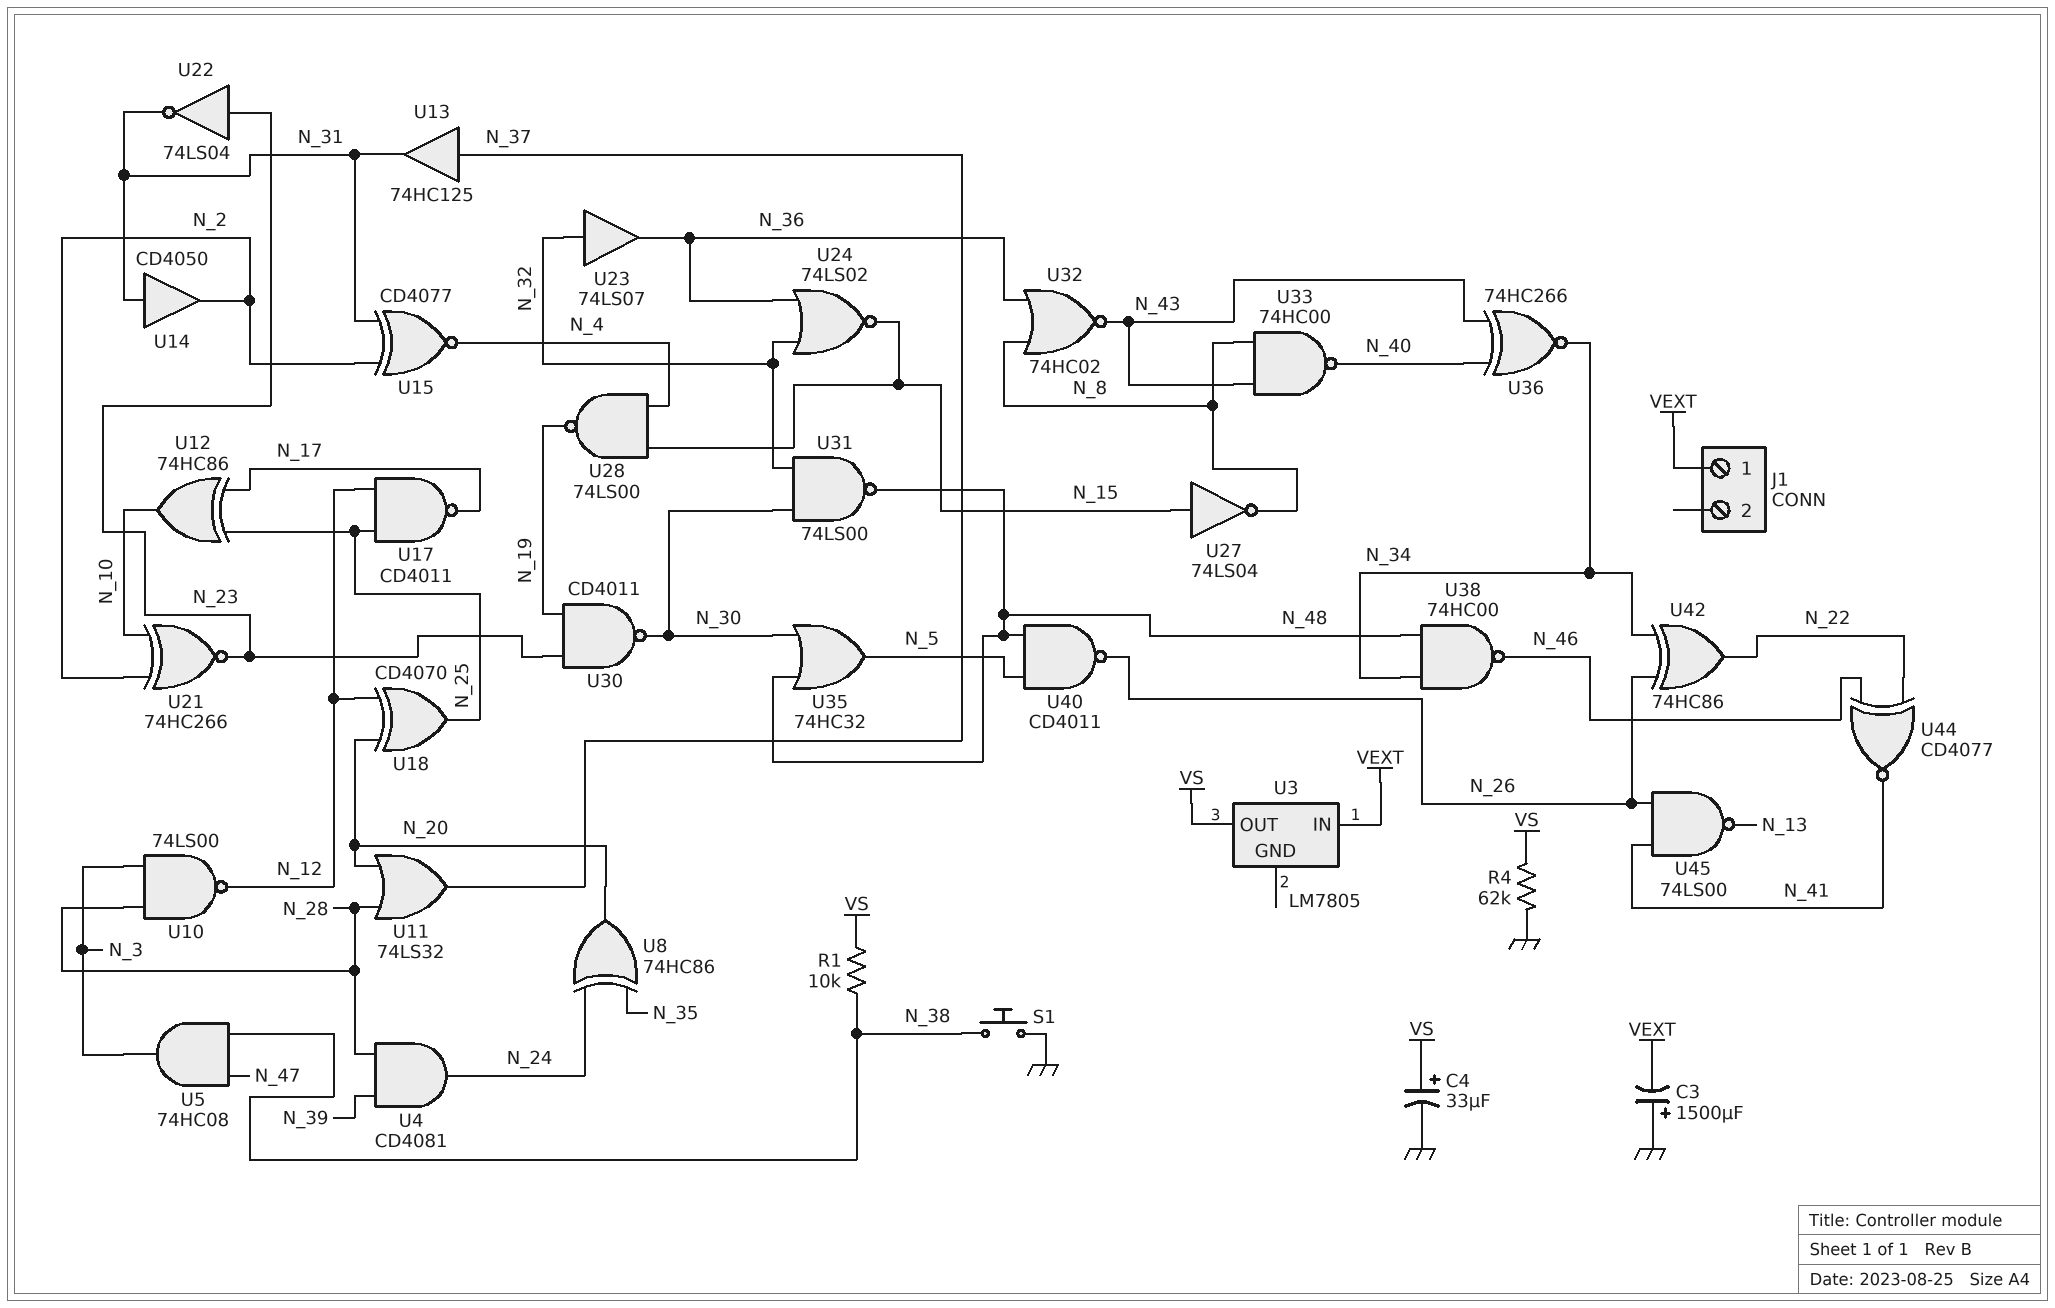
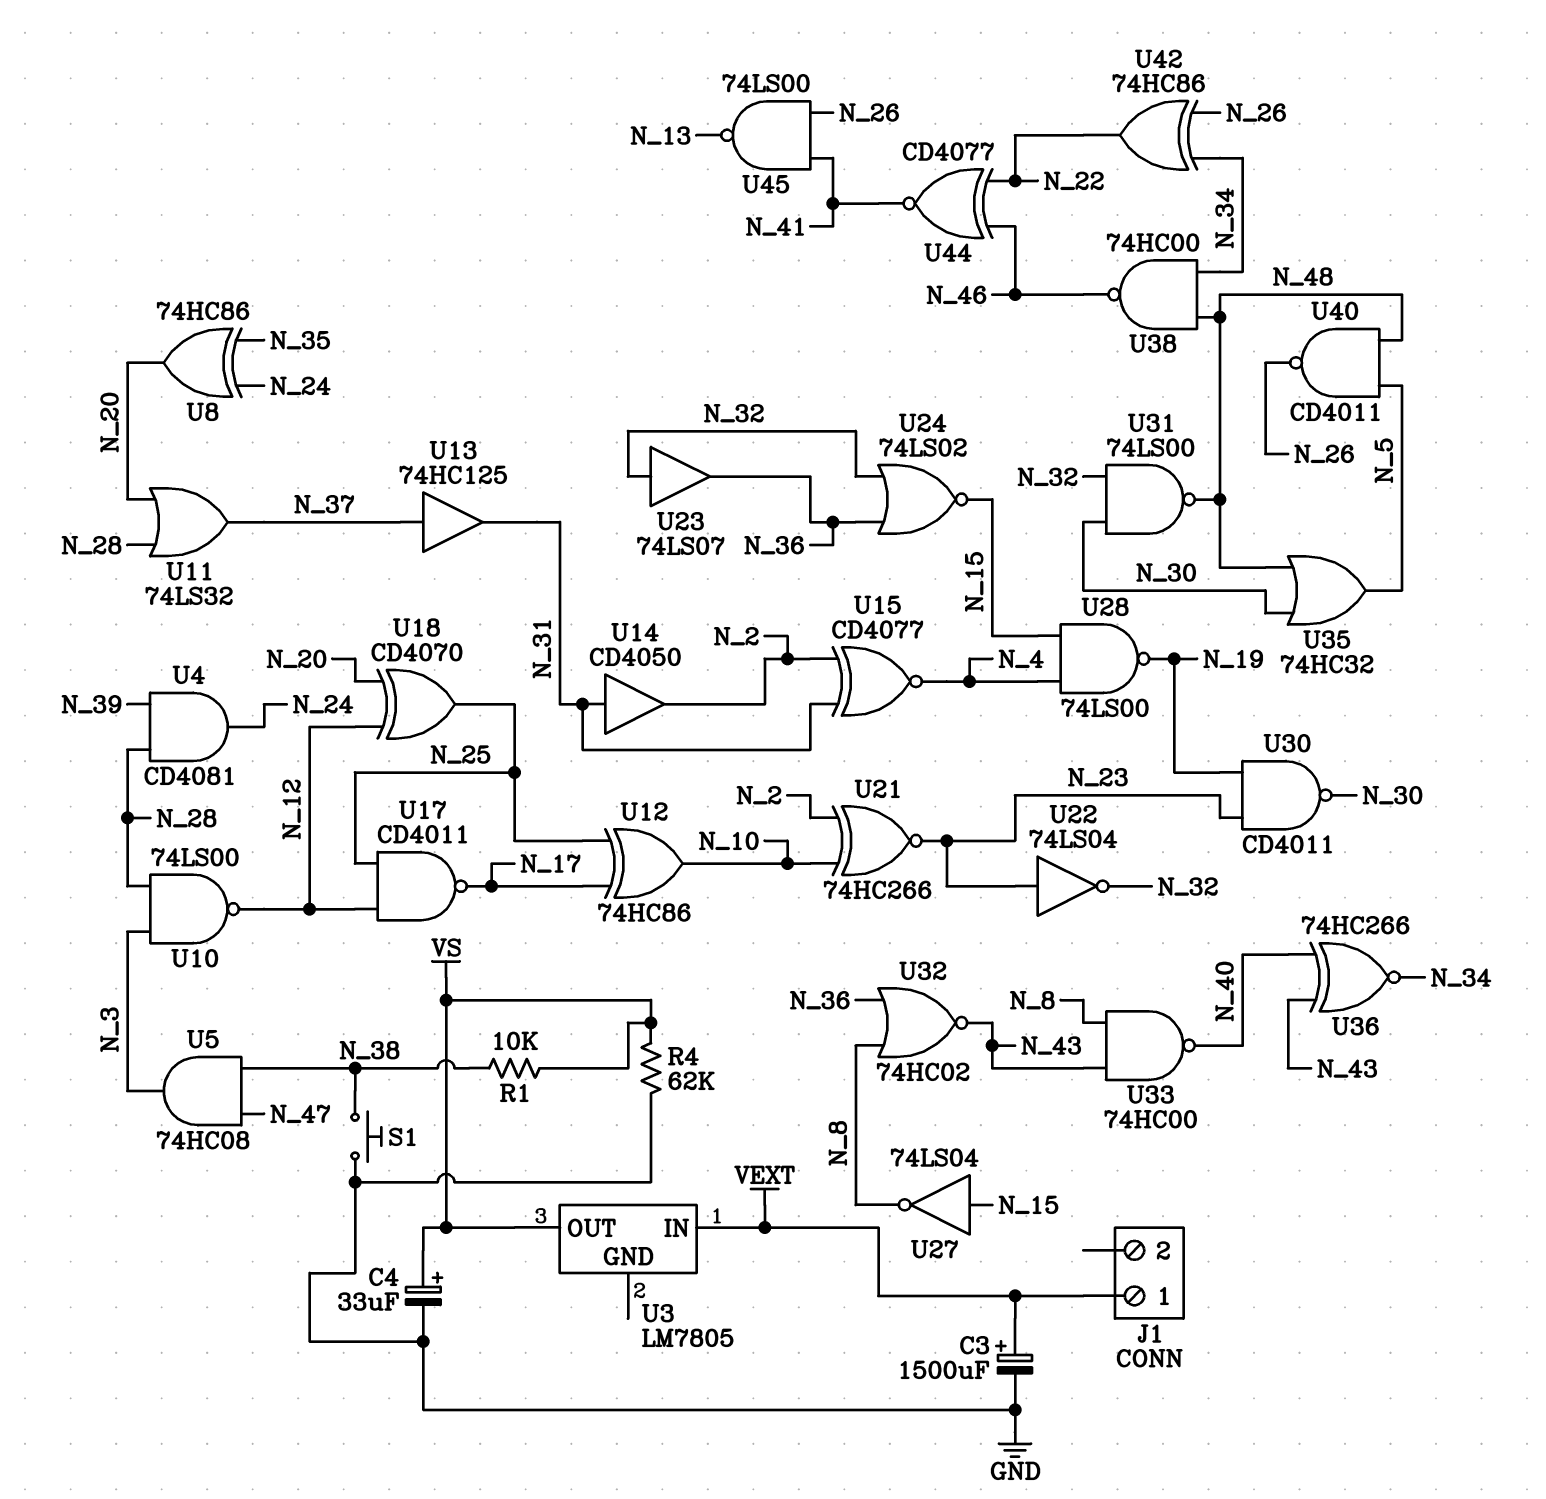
C3: 1500uF (plus GND, minus VEXT) -> 1500uF (plus VEXT, minus GND)
U22: NOT 74LS04 (in N_23, out N_31) -> NOT 74LS04 (in N_23, out N_32)

